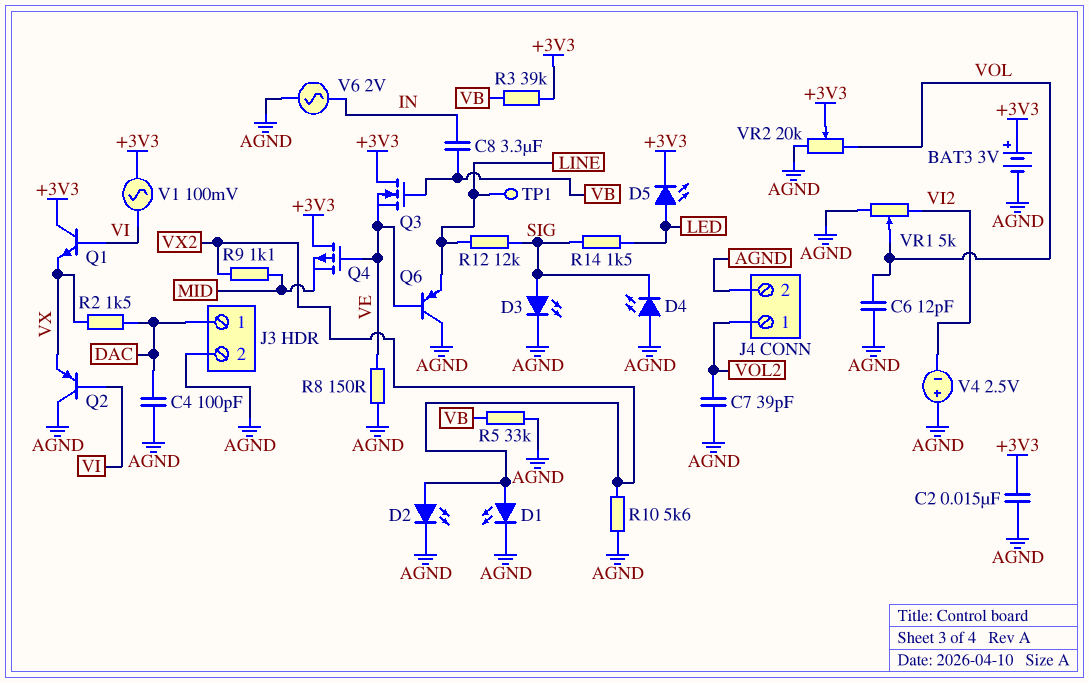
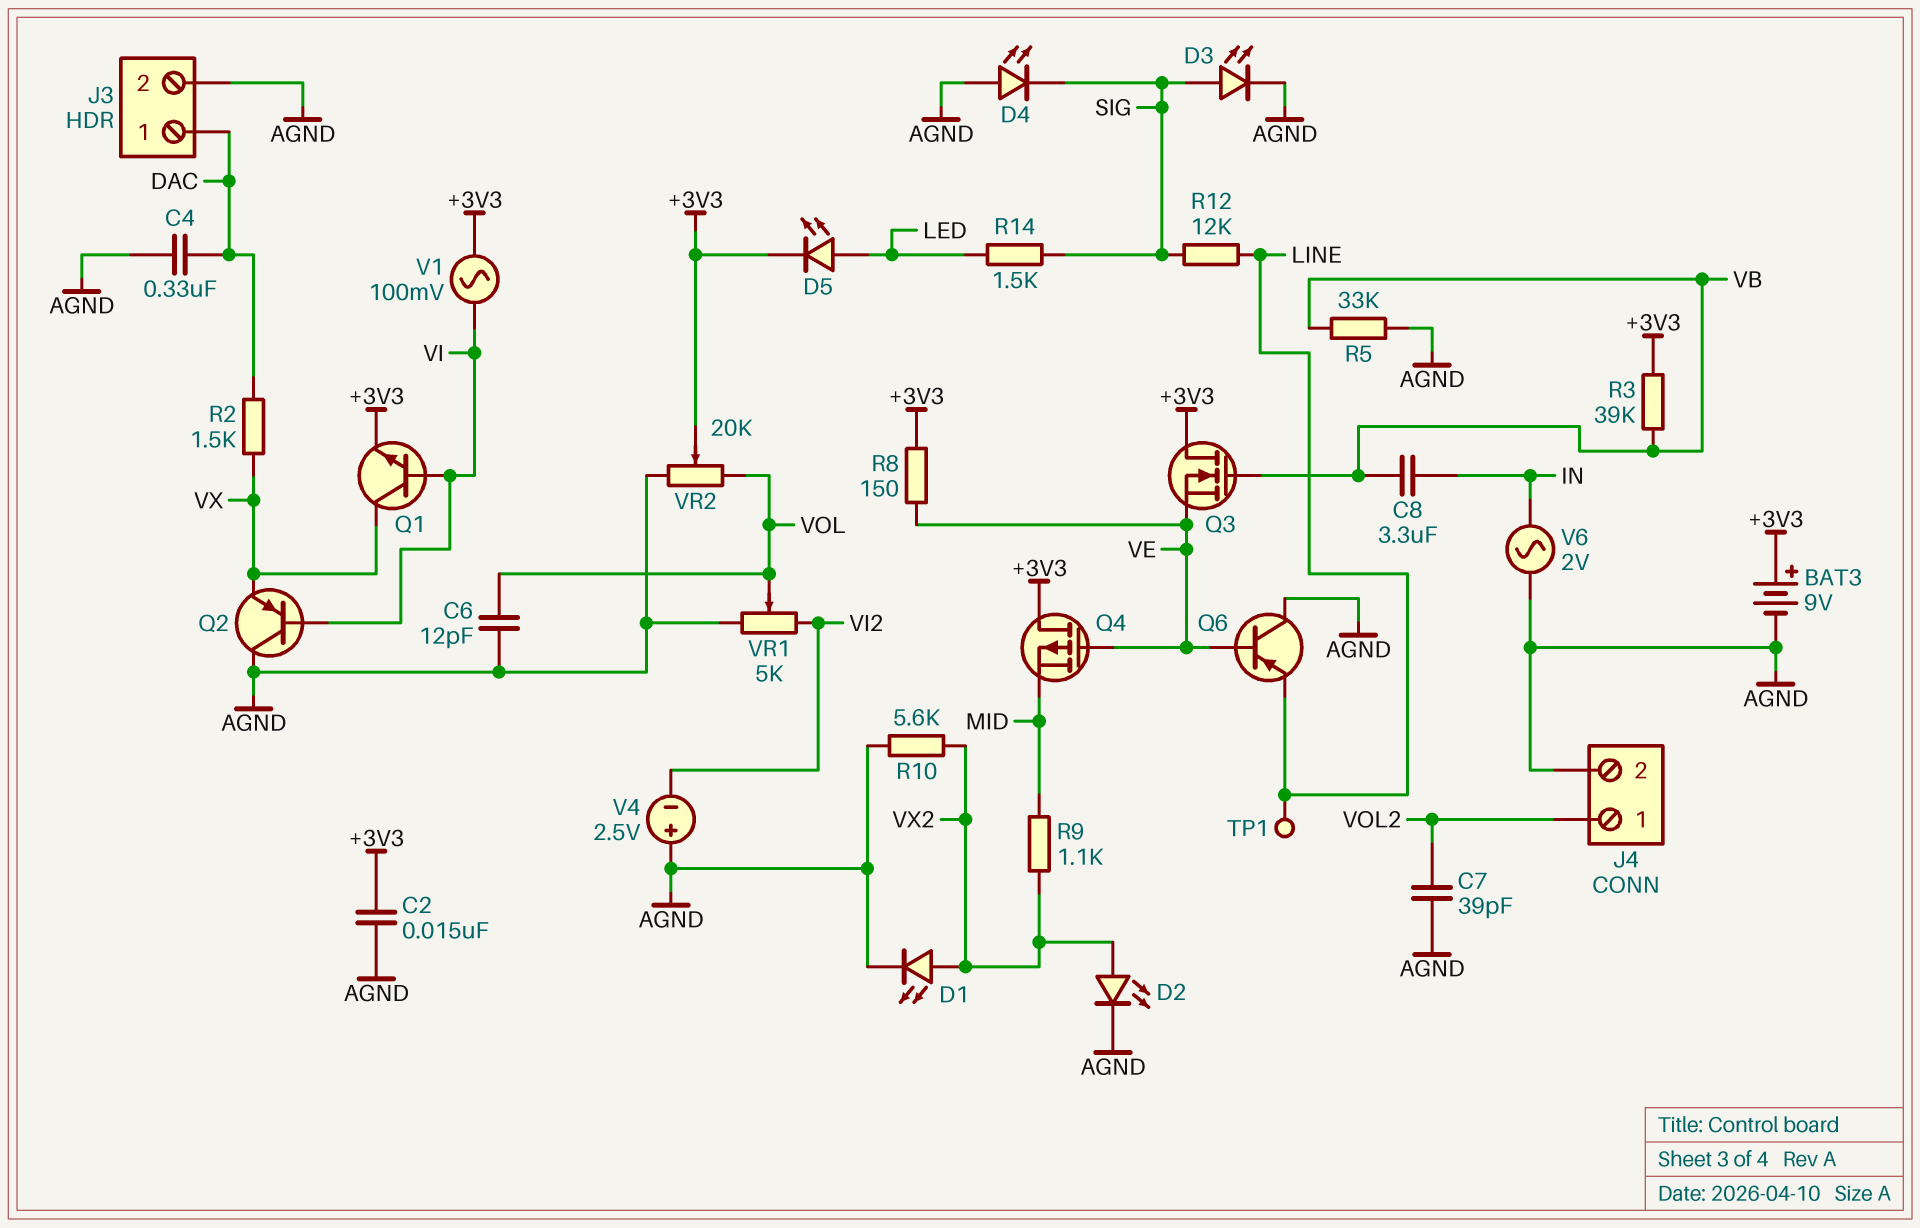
BAT3: 3V (plus +3V3, minus AGND) -> 9V (plus +3V3, minus AGND)
C4: 100pF (AGND, DAC) -> 330nF (AGND, DAC)
Q1: NPN (B VI, C +3V3, E VX) -> NPN (B VI, C VX, E +3V3)
R8: 150 (AGND, VE) -> 150 (+3V3, VE)

